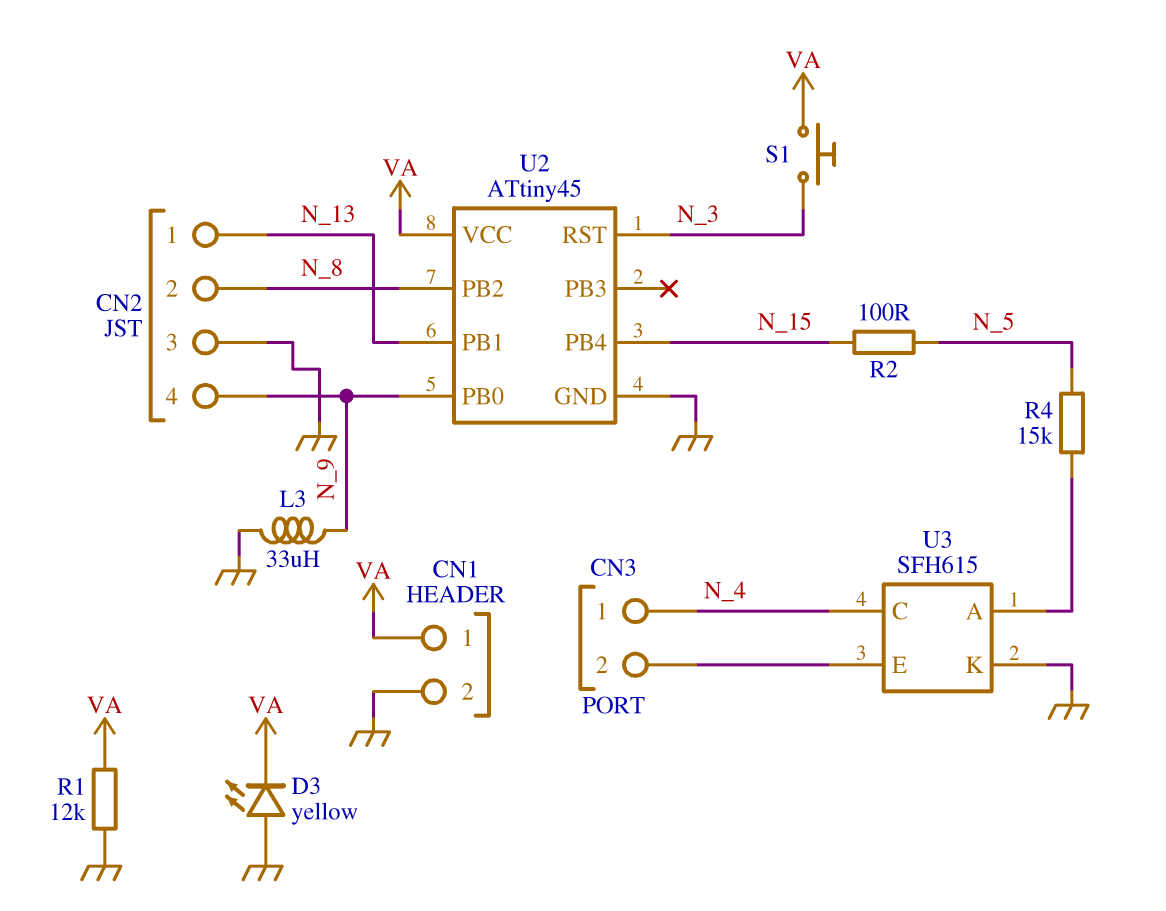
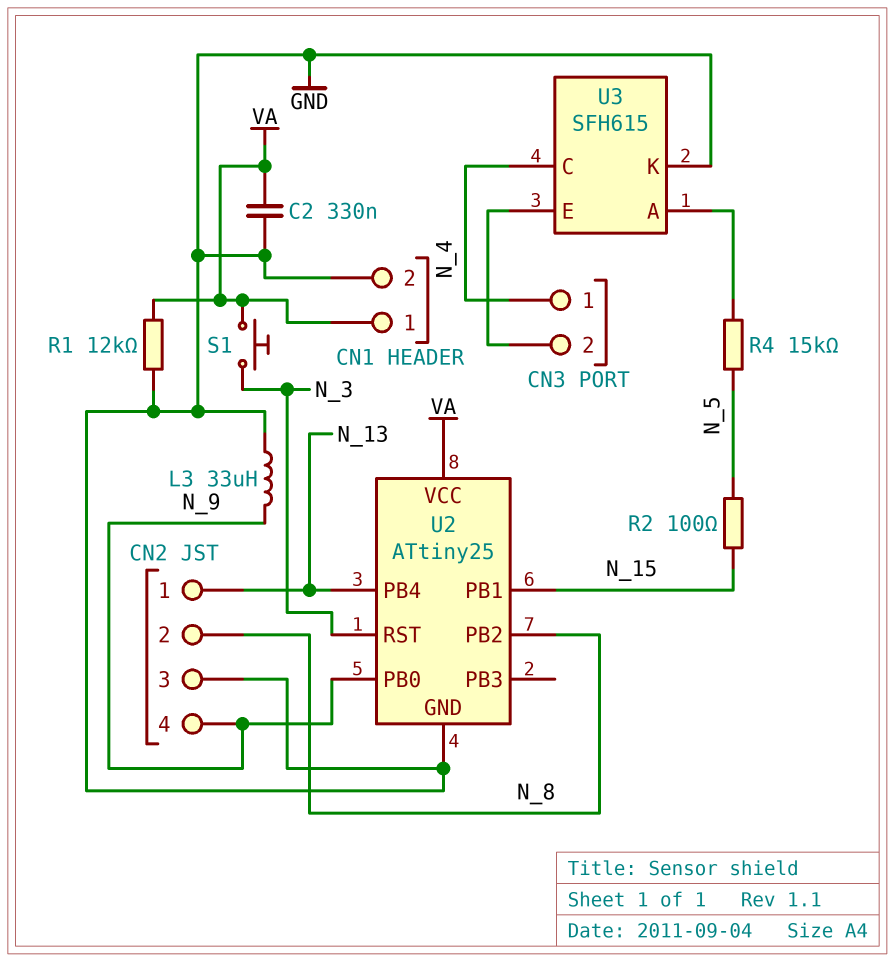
C2: none -> 330nF (GND, VA)
D3: LED yellow (A GND, K VA) -> none
U2: ATtiny45 -> ATtiny25
U2 pin PB1: N_13 -> N_15
U2 pin PB4: N_15 -> N_13

